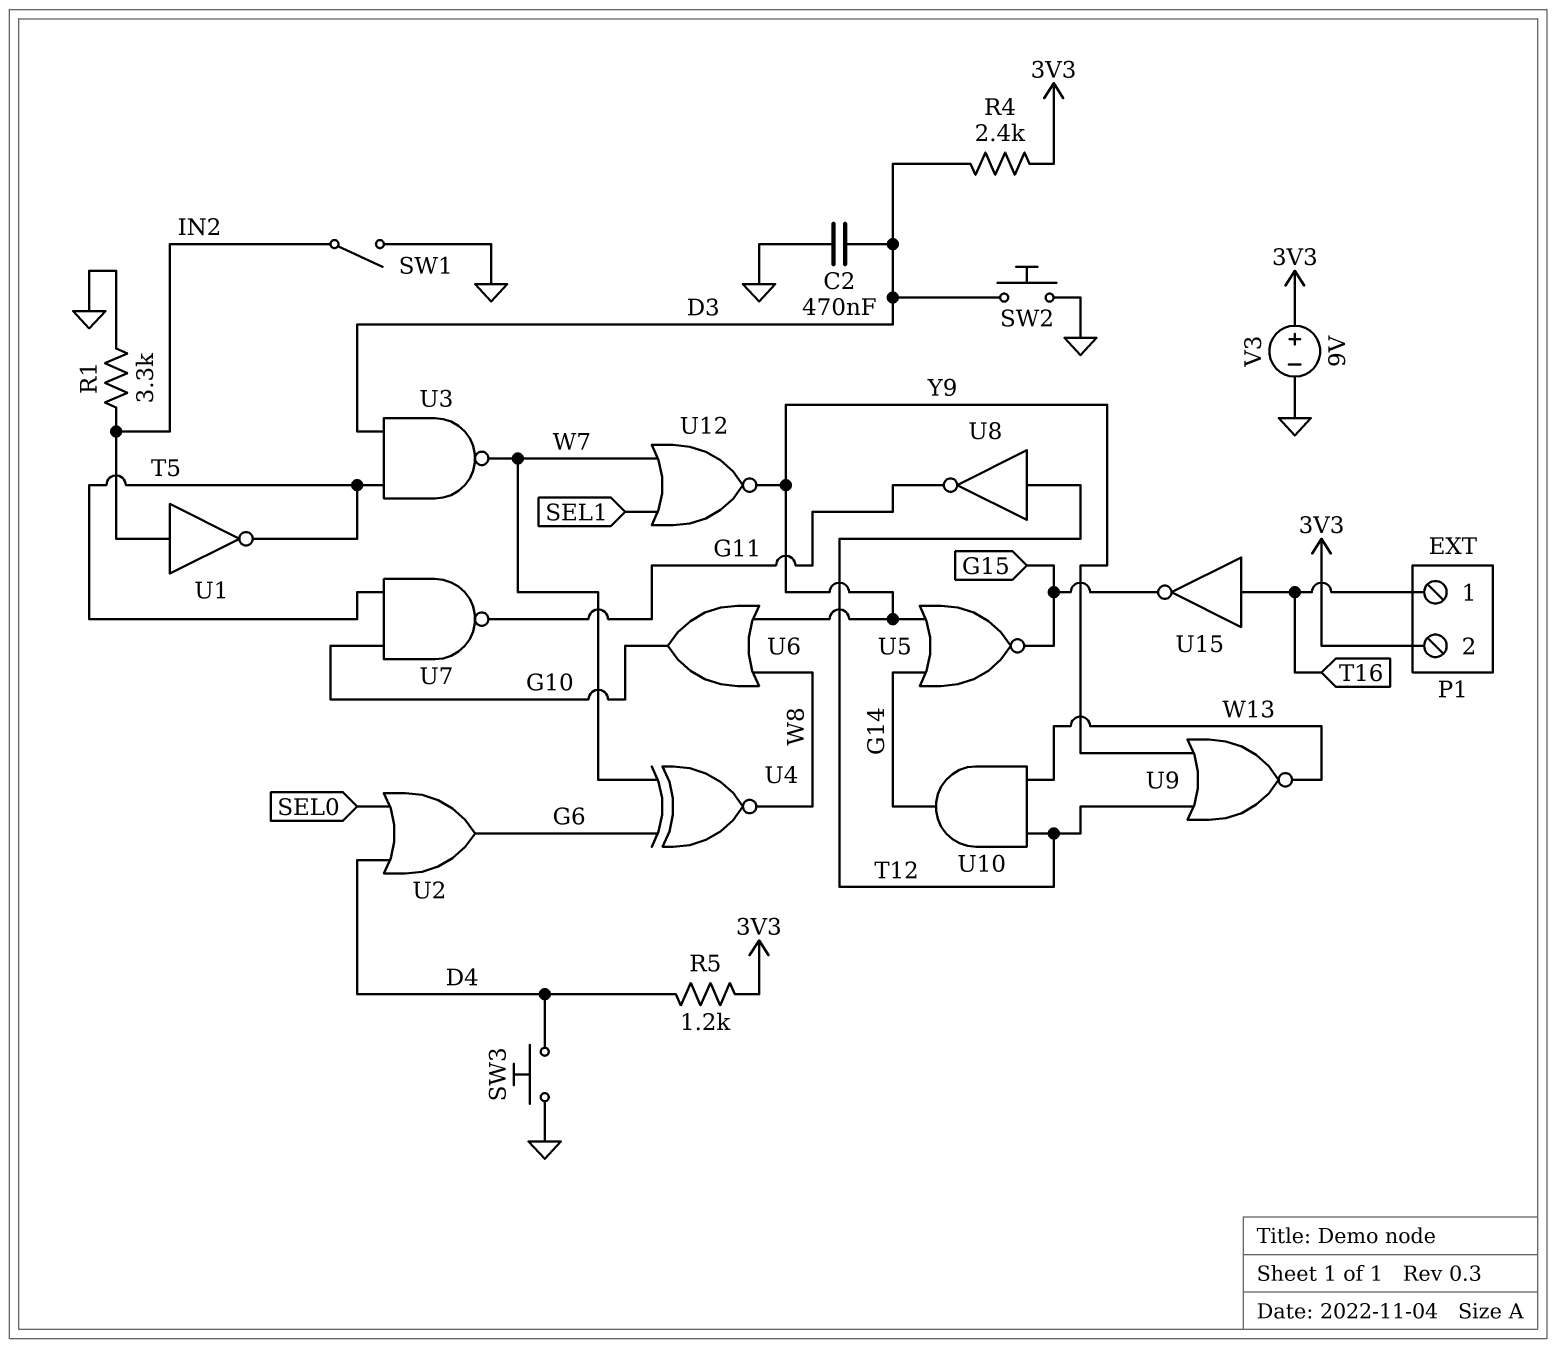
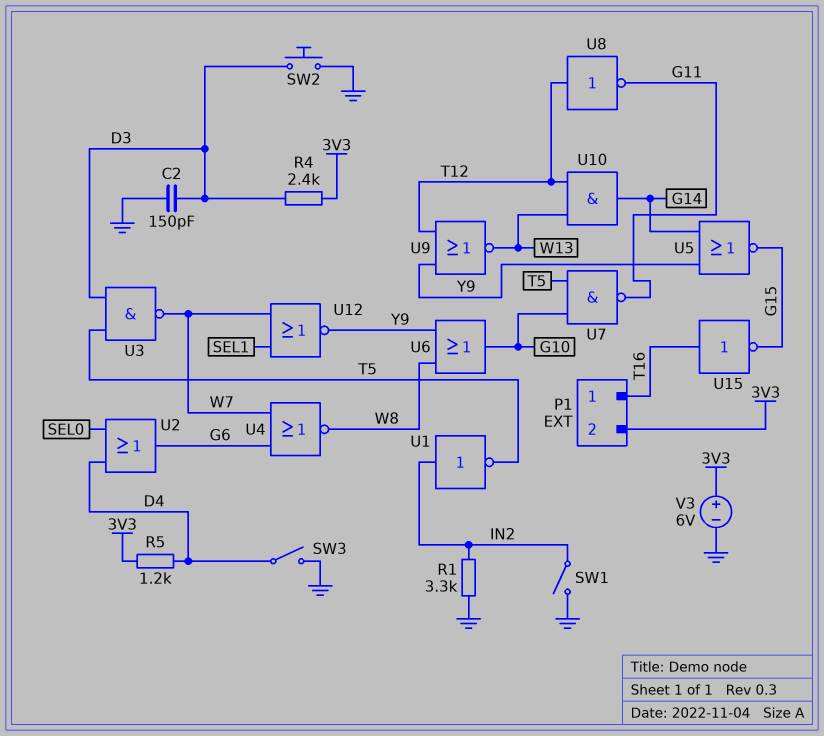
C2: 470nF (D3, GND) -> 150pF (D3, GND)
SW3: button (D4, GND) -> switch (D4, GND)
U4: XNOR (in G6, in W7, out W8) -> NOR (in G6, in W7, out W8)
V3: 9V (plus 3V3, minus GND) -> 6V (plus 3V3, minus GND)

